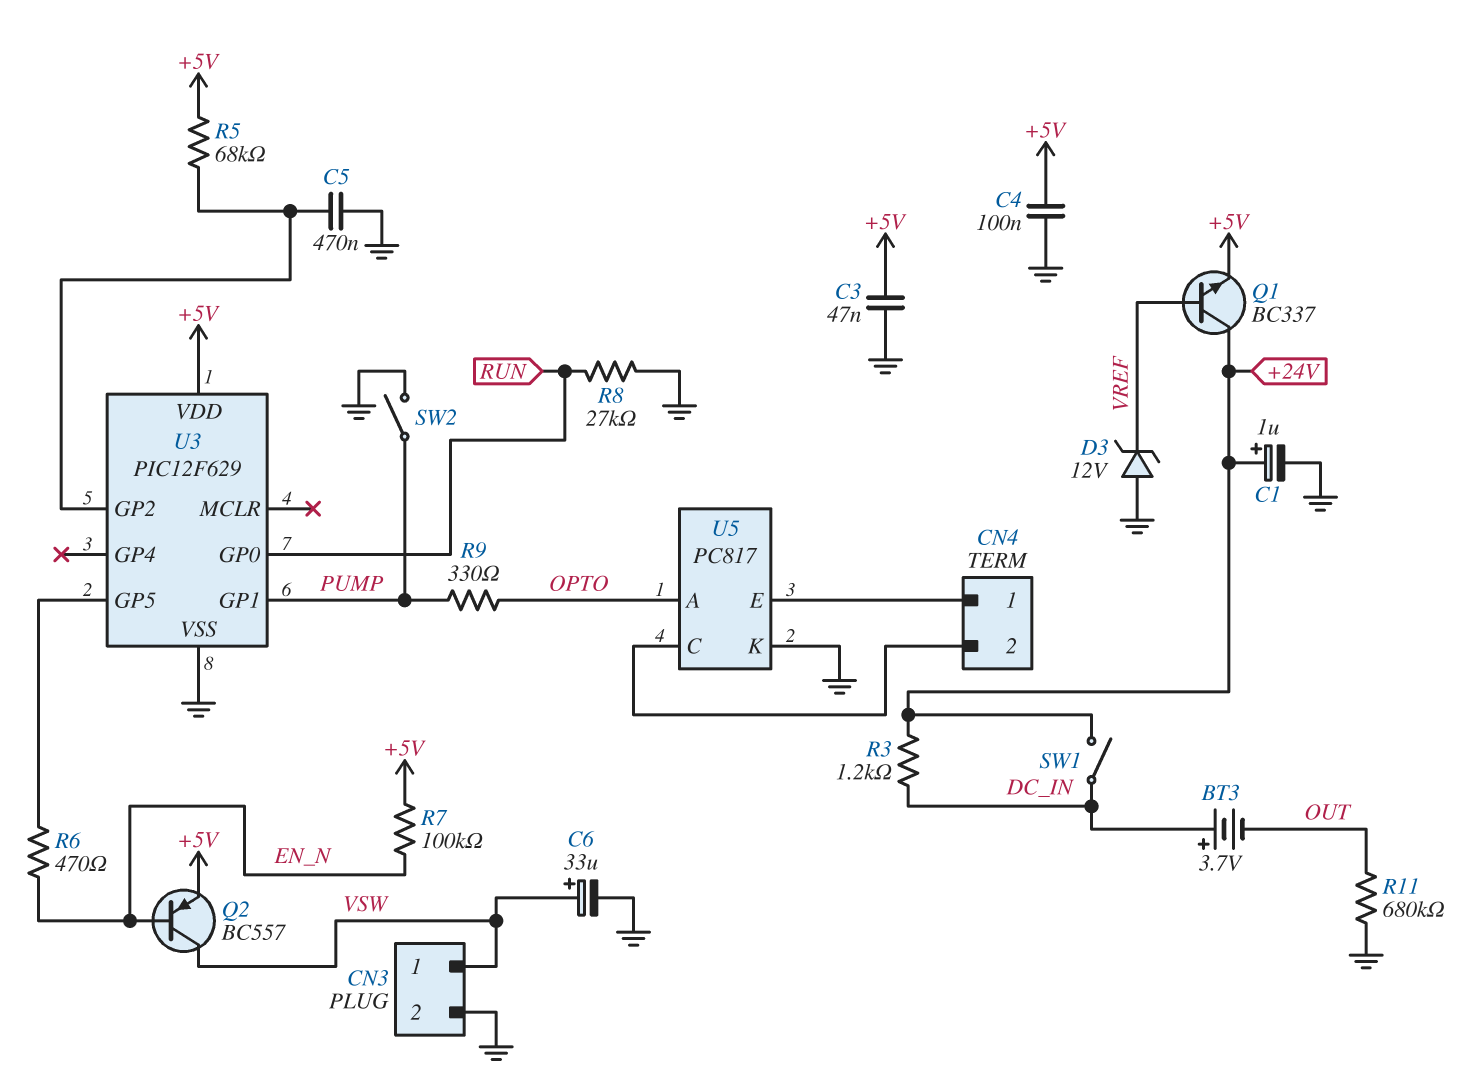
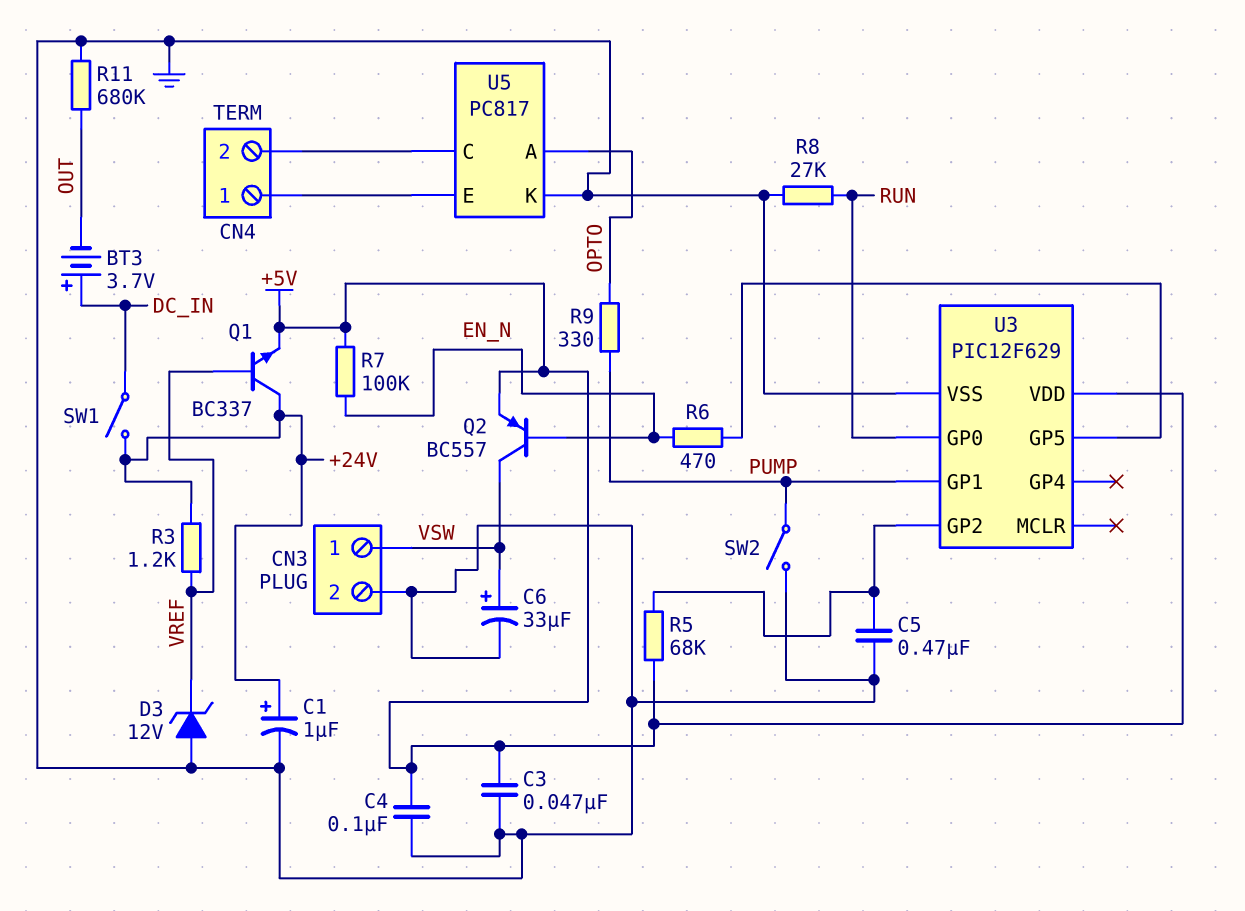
R3: 1.2k (+24V, DC_IN) -> 1.2k (+24V, VREF)

